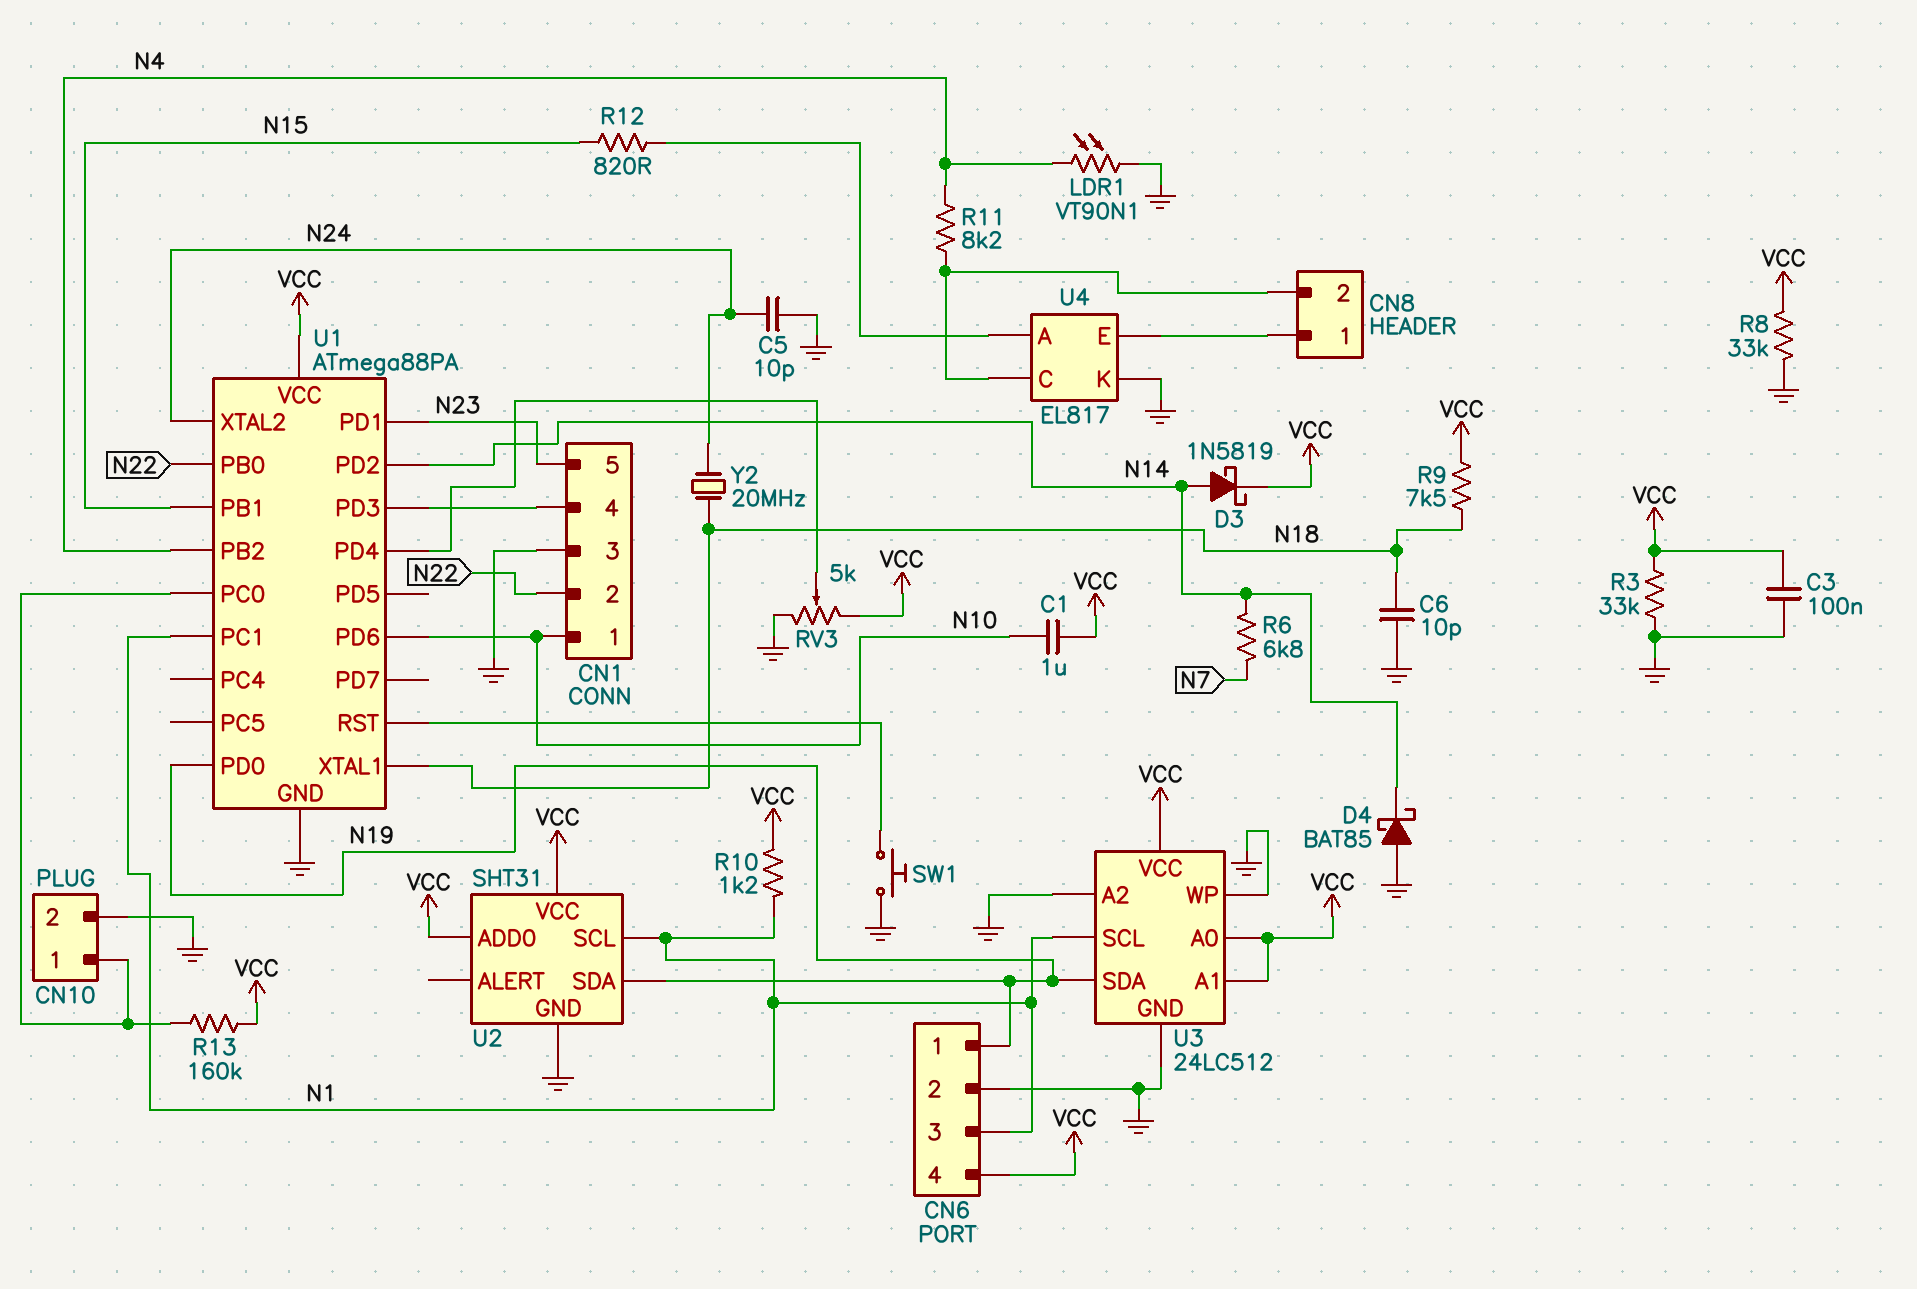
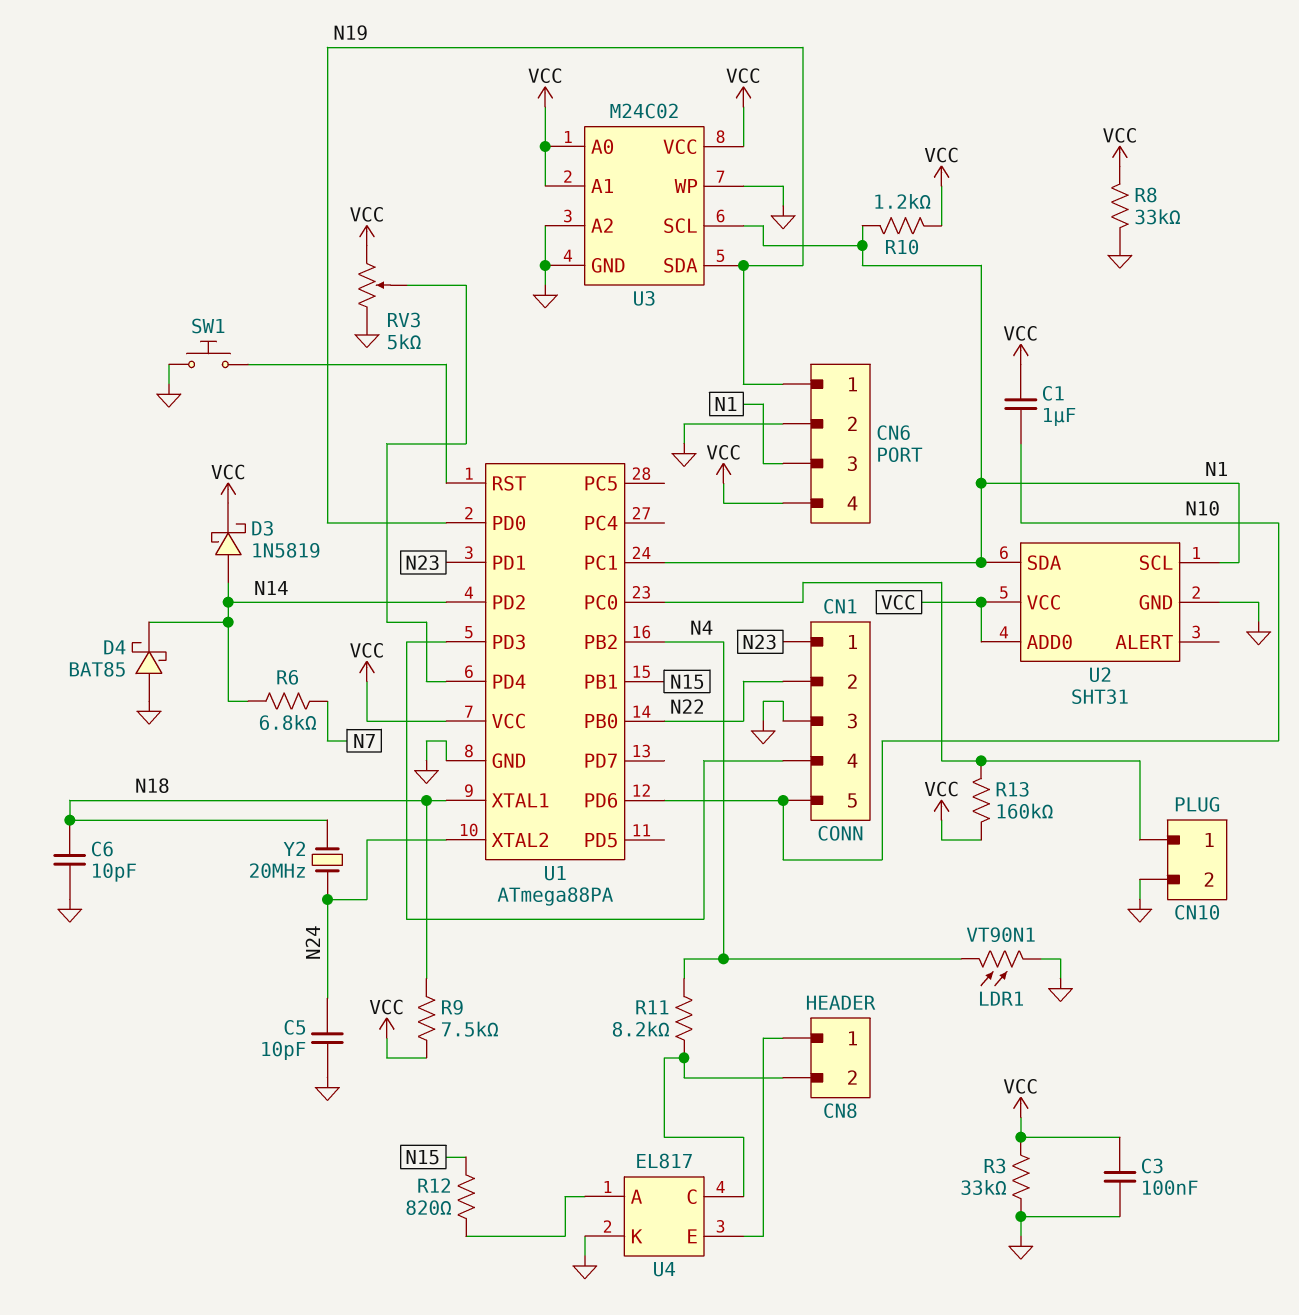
CN1 pin 1: N10 -> N23
CN1 pin 5: N23 -> N10
U2 pin SDA: N19 -> N1
U3: 24LC512 -> M24C02

